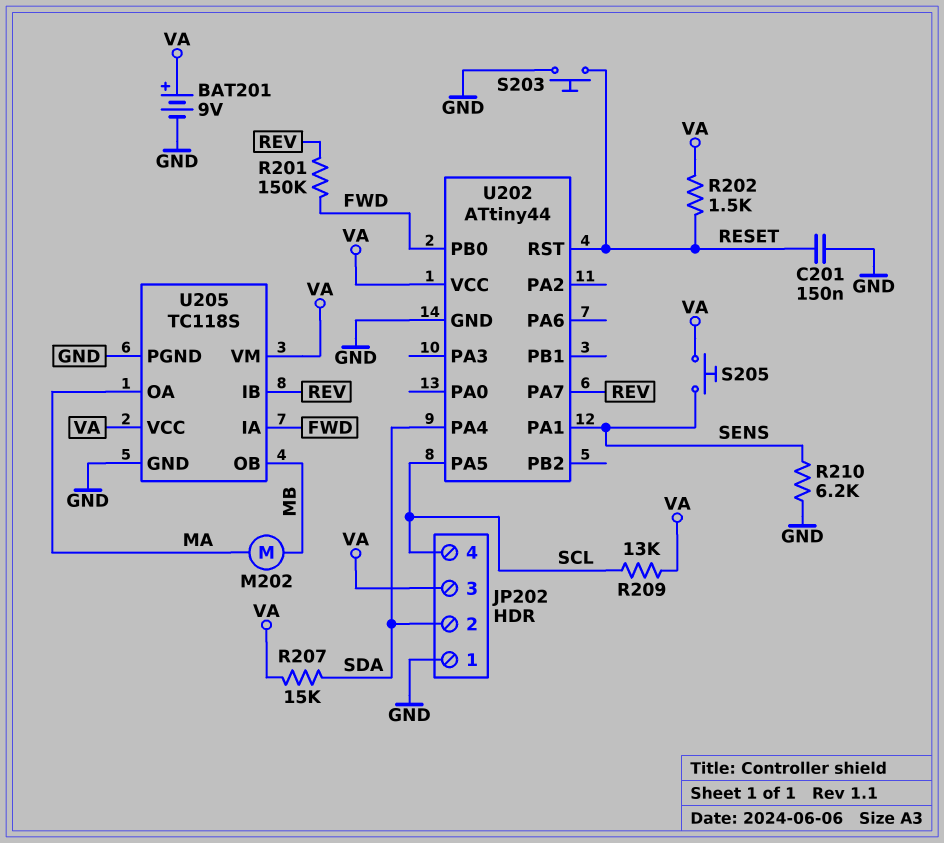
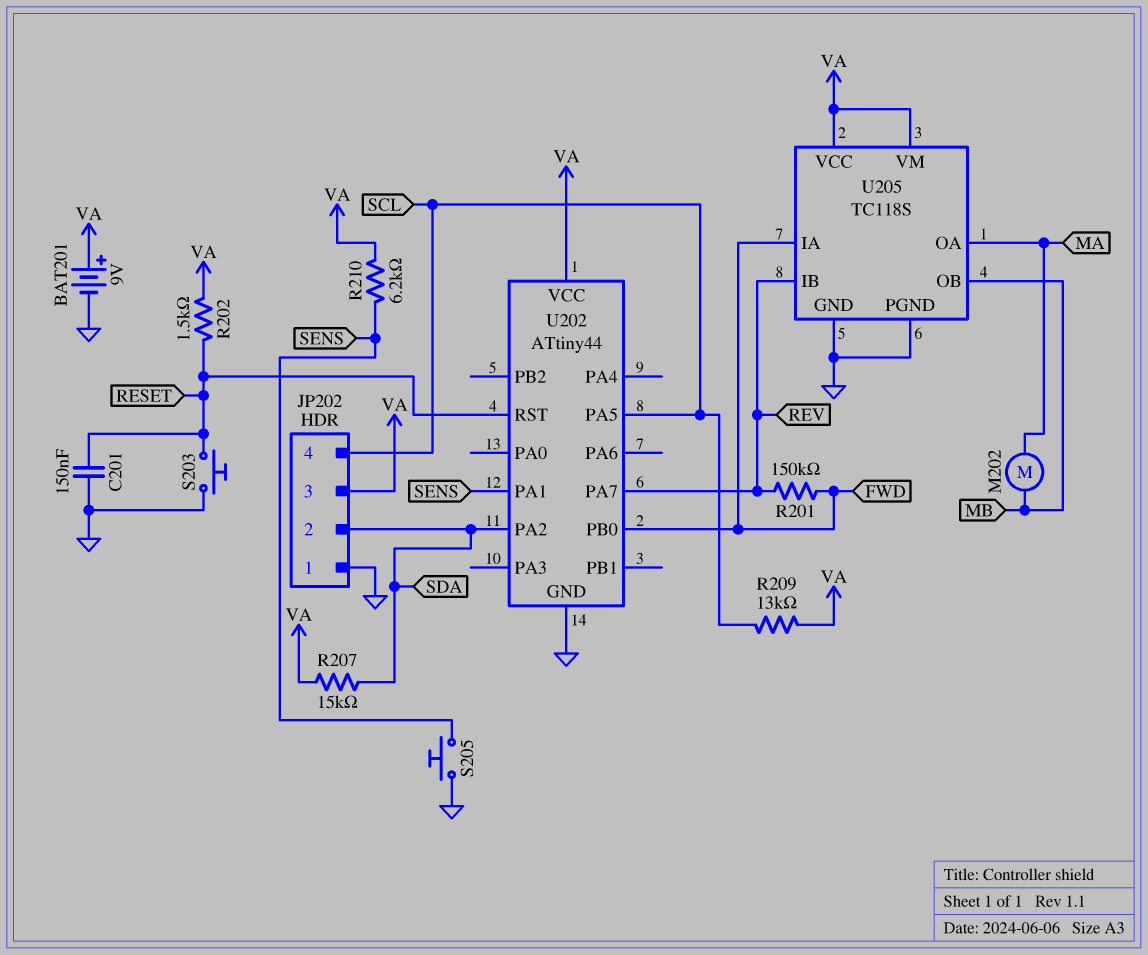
R210: 6.2k (GND, SENS) -> 6.2k (SENS, VA)
S205: button (SENS, VA) -> button (GND, SENS)
U202 pin PA2: none -> SDA
U202 pin PA4: SDA -> none

